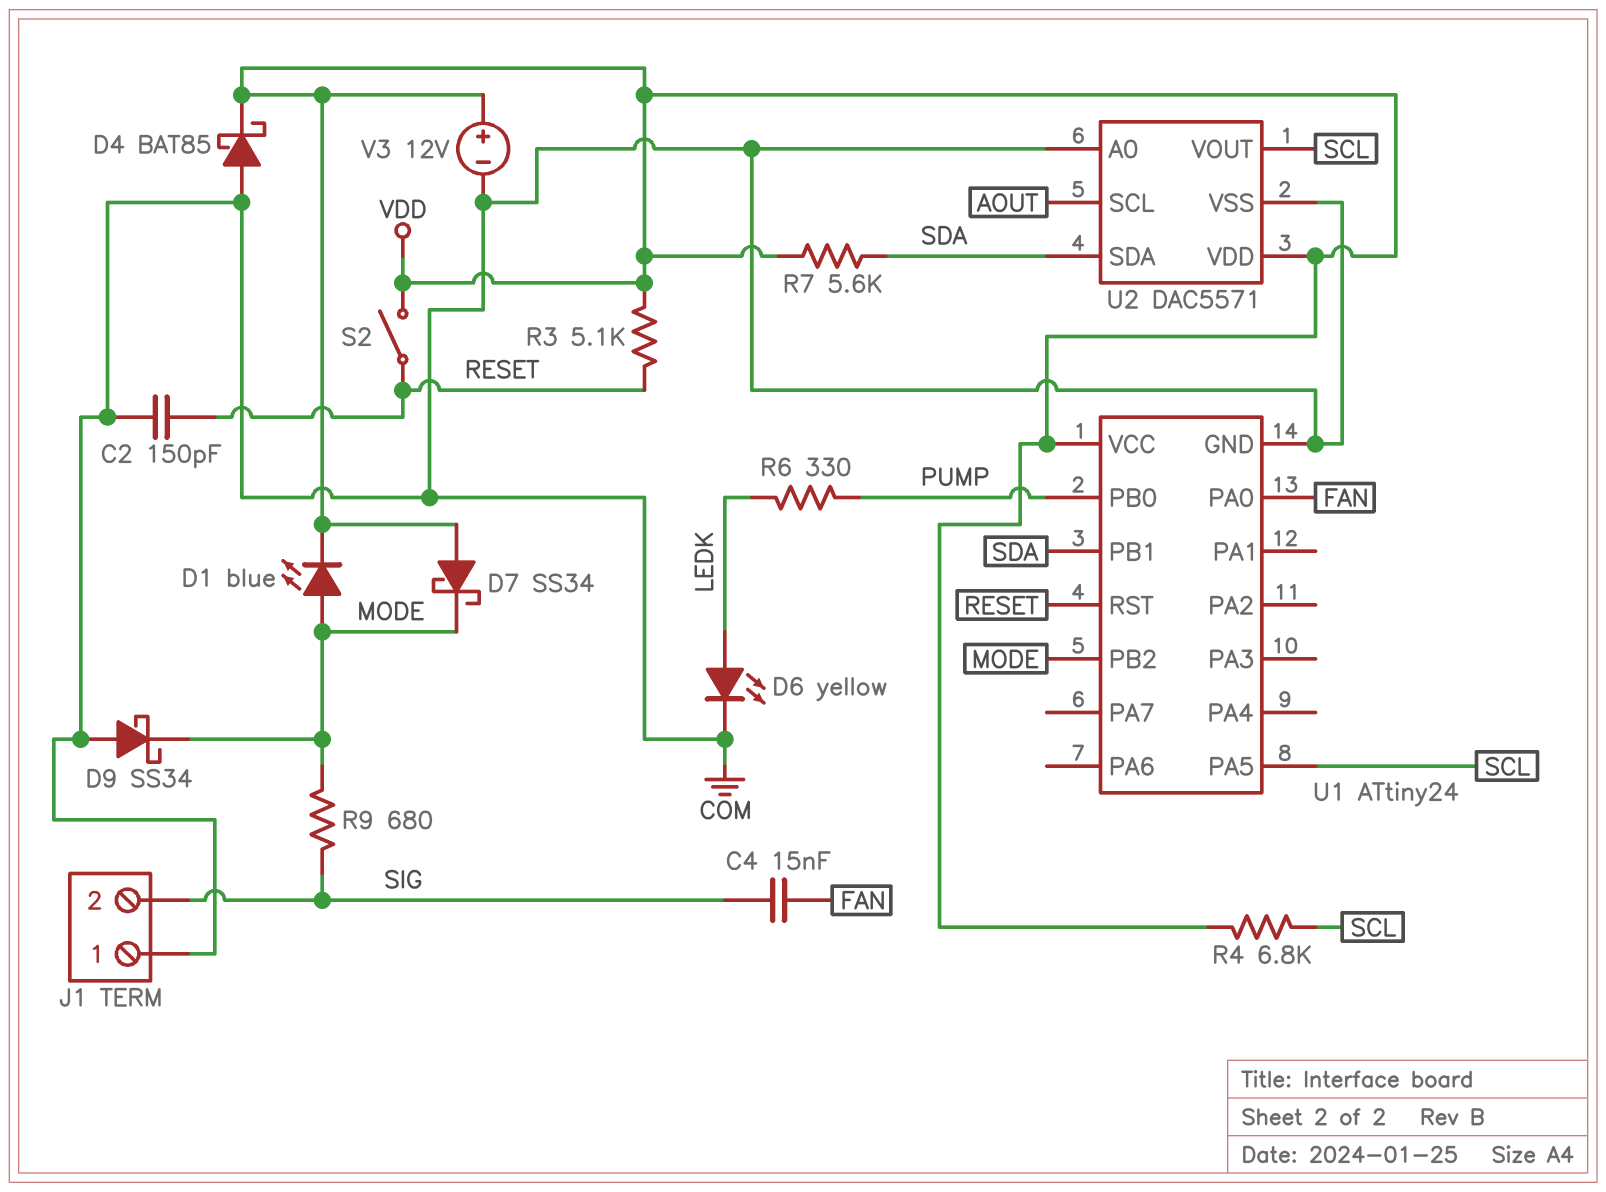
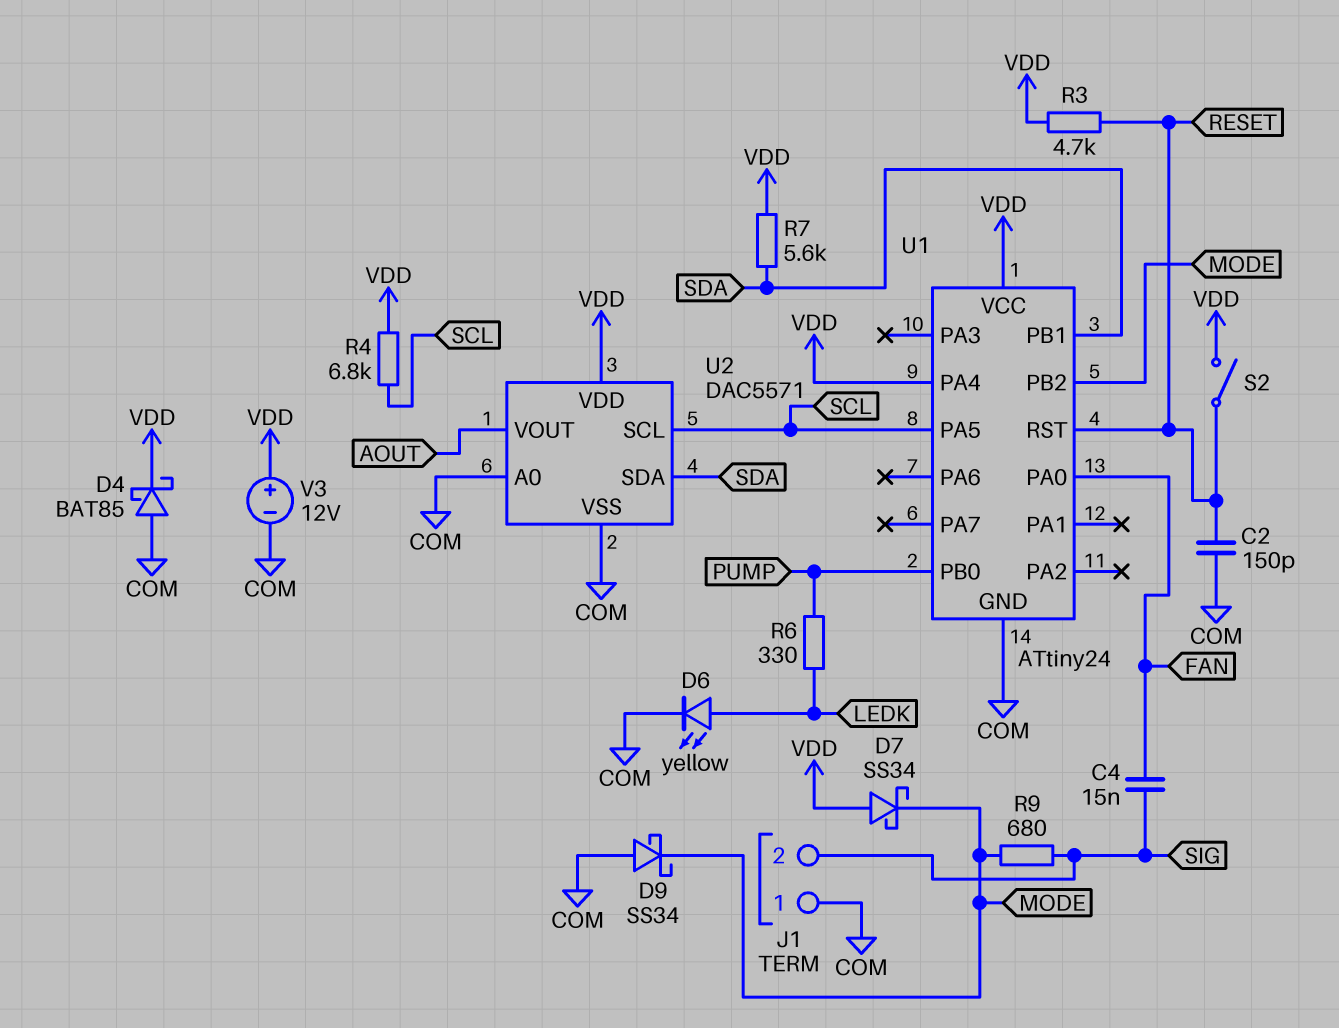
D1: LED blue (A MODE, K VDD) -> none
R3: 5.1k (RESET, VDD) -> 4.7k (RESET, VDD)
U1 pin PA4: none -> VDD
U2 pin SCL: AOUT -> SCL
U2 pin VOUT: SCL -> AOUT

